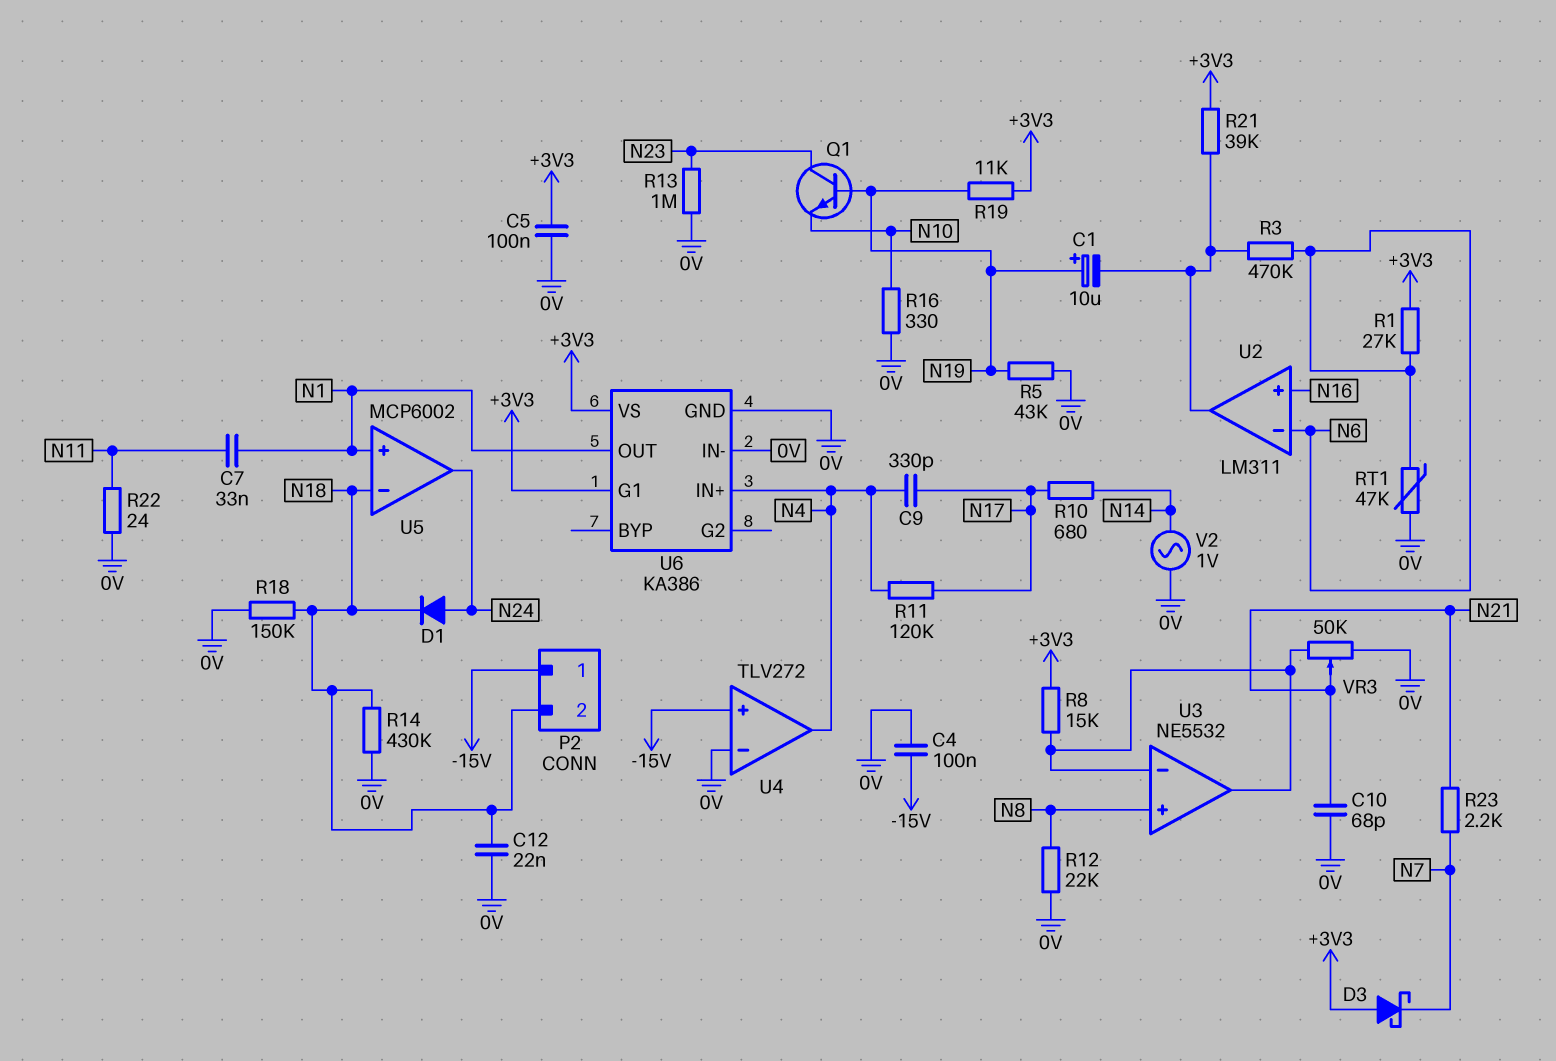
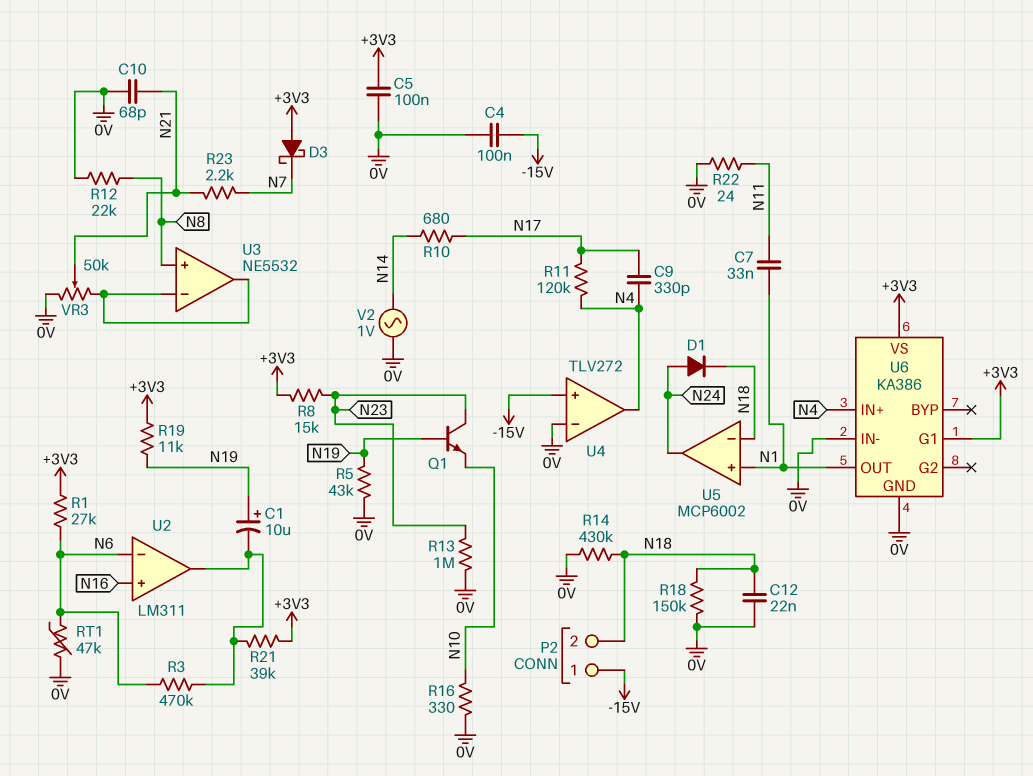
R8: 15k (+3V3, U3/in-) -> 15k (+3V3, N23)

